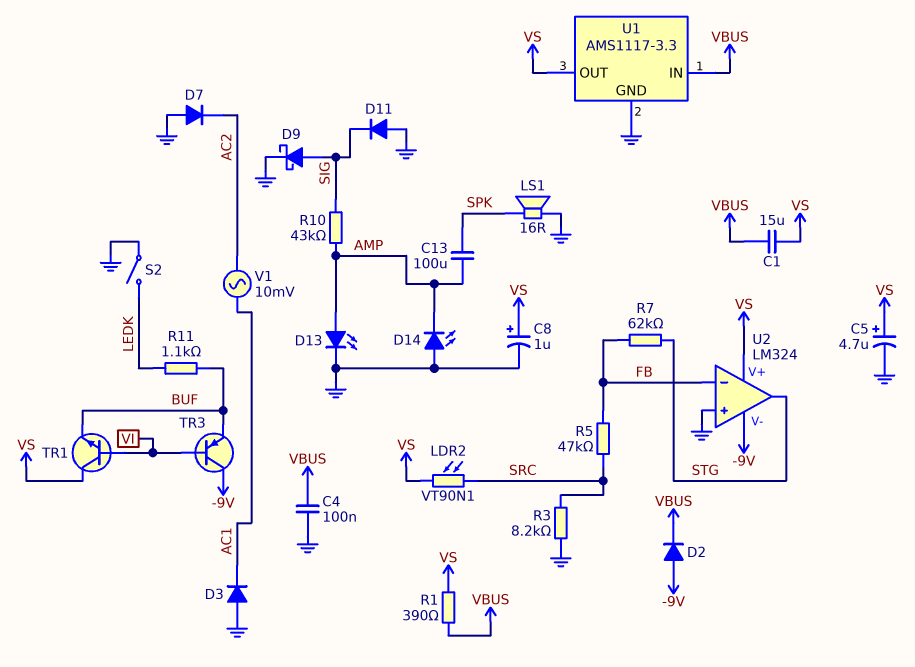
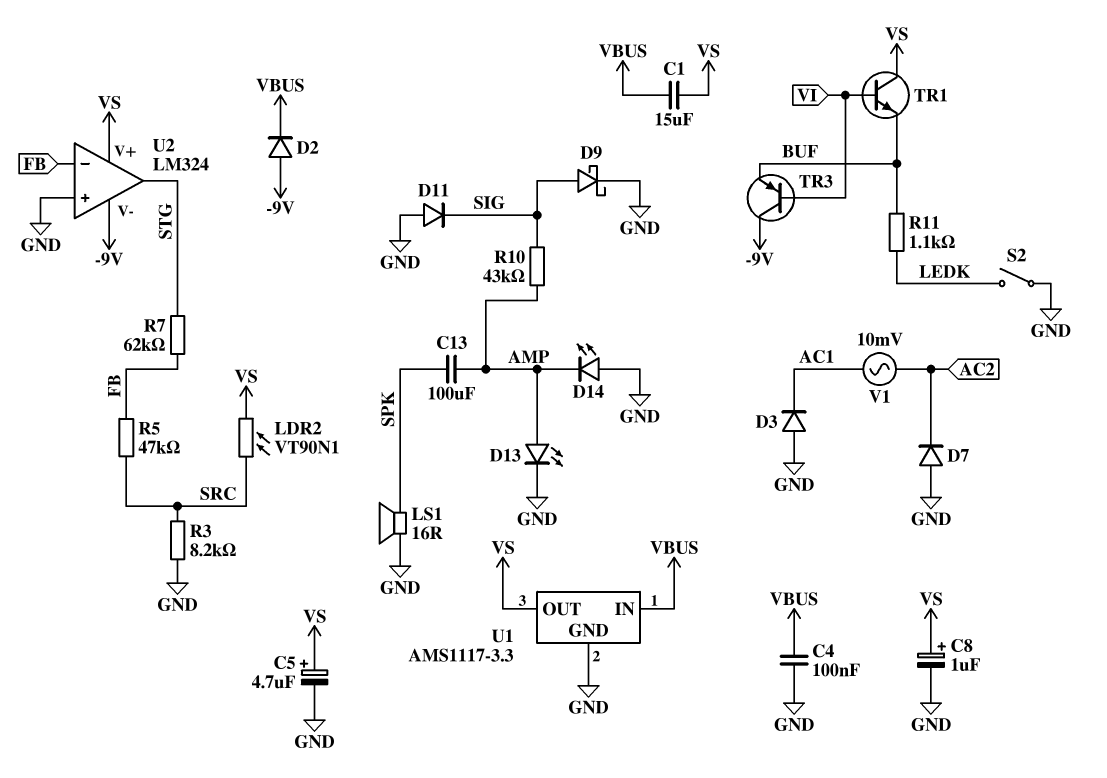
R1: 390 (VBUS, VS) -> none

